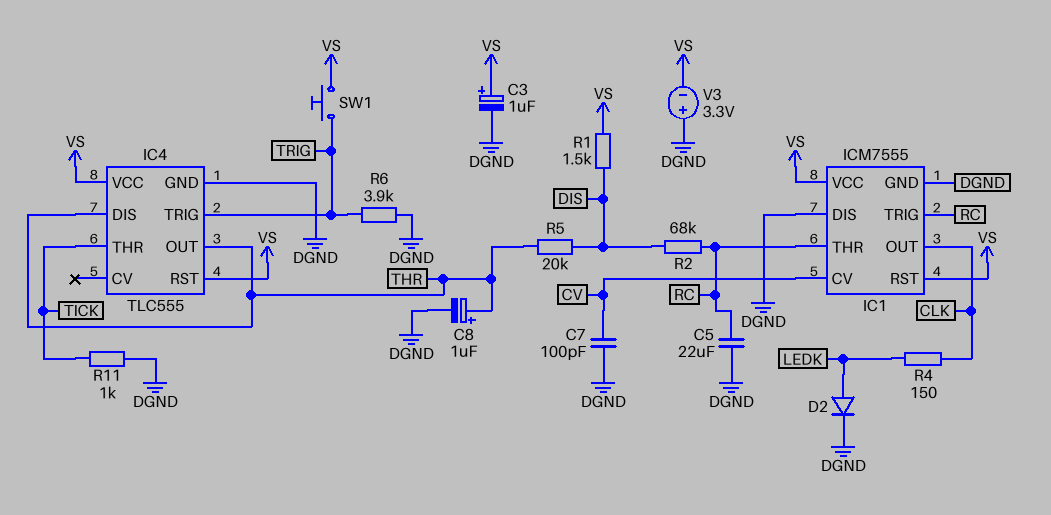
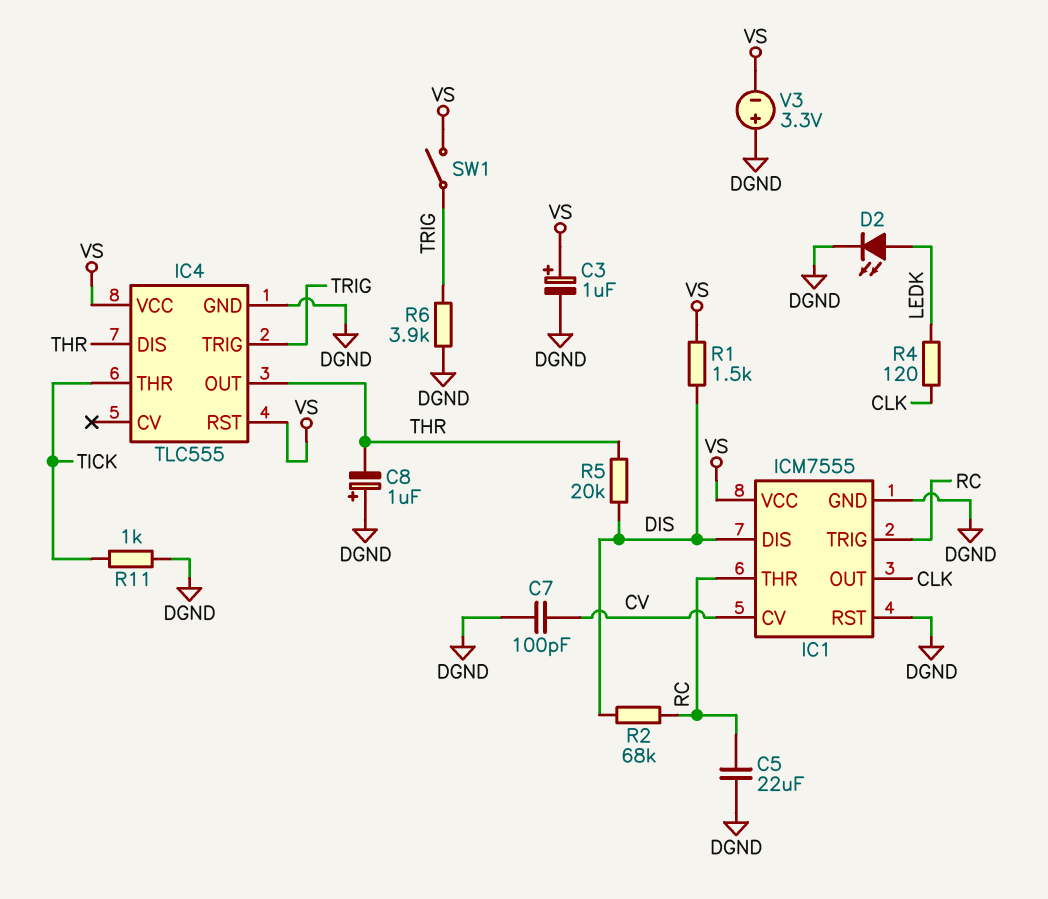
C8: 1uF (plus THR, minus DGND) -> 1uF (plus DGND, minus THR)
D2: diode (A LEDK, K DGND) -> LED (A LEDK, K DGND)
IC1 pin DIS: DGND -> DIS
IC1 pin RST: VS -> DGND
R4: 150 (CLK, LEDK) -> 120 (CLK, LEDK)
SW1: button (TRIG, VS) -> switch (TRIG, VS)

